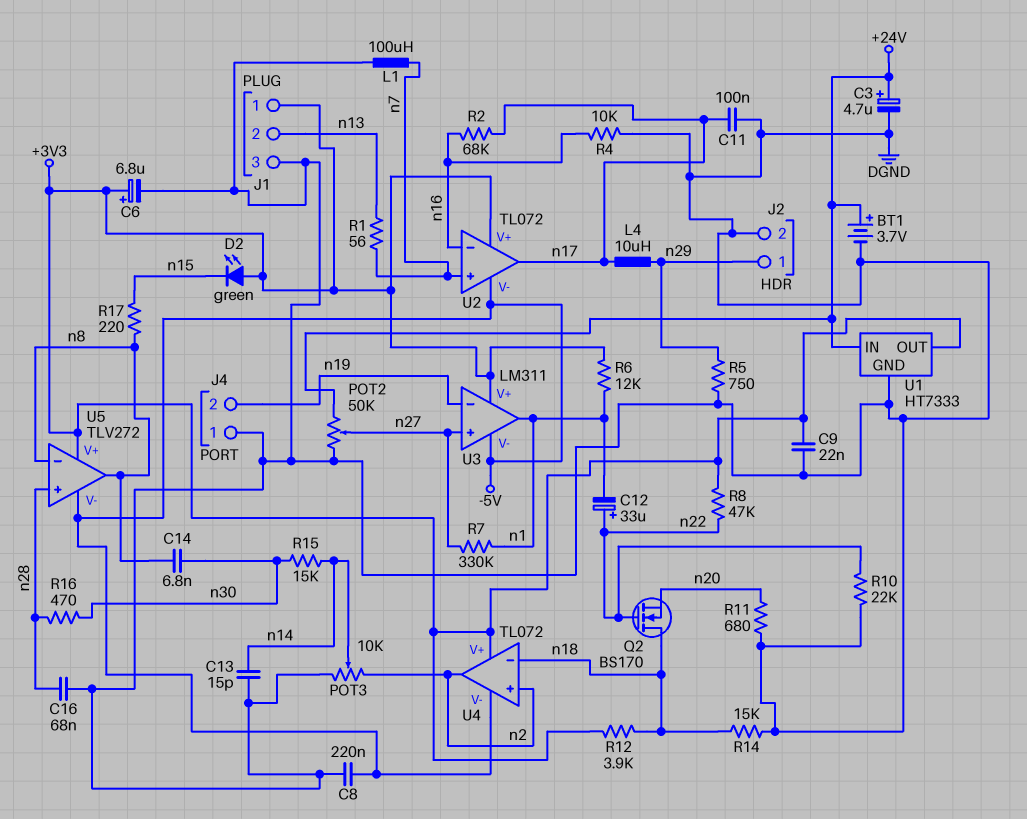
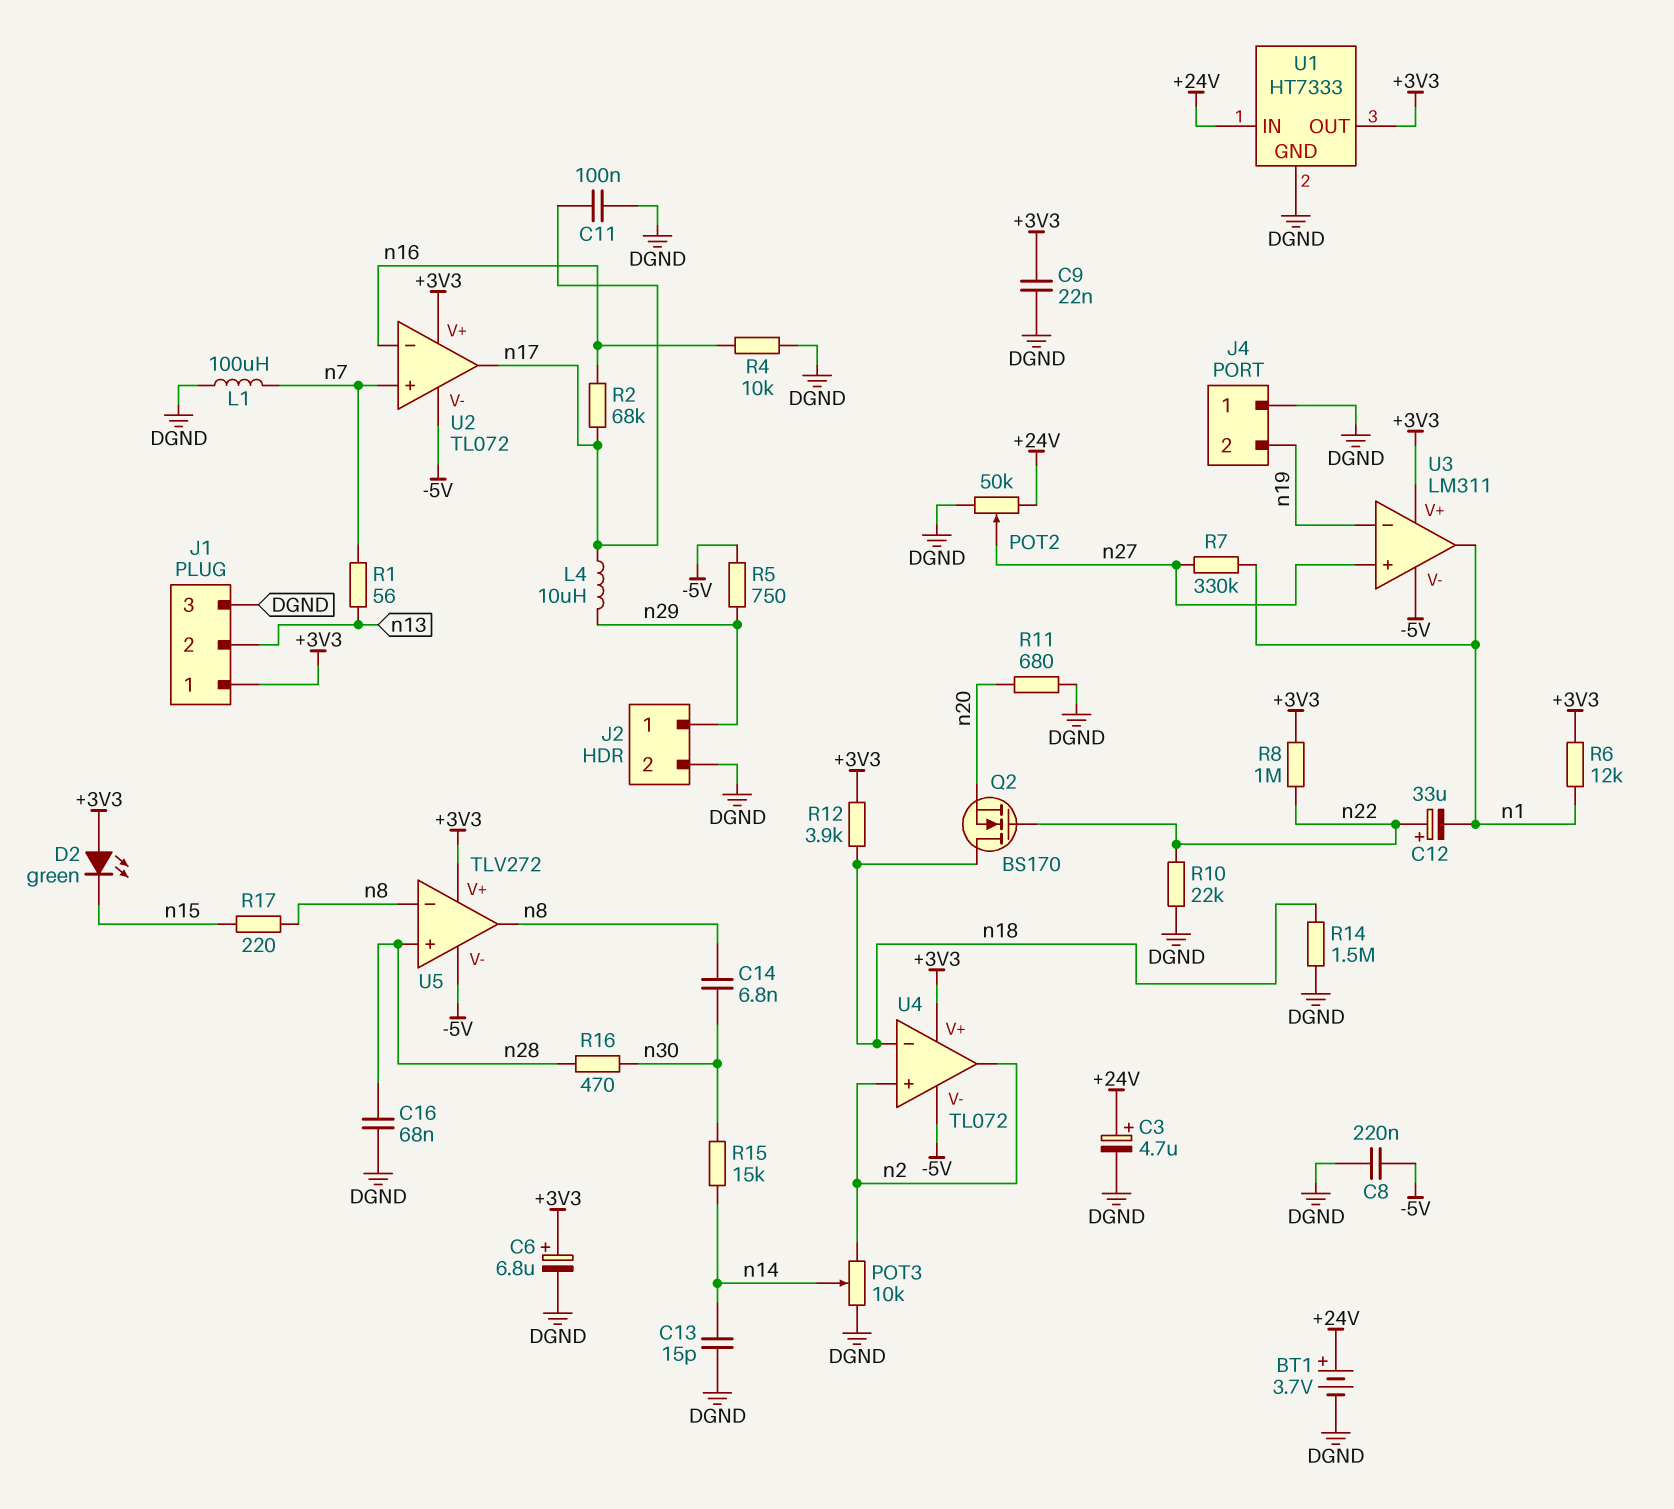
R5: 750 (DGND, n29) -> 750 (-5V, n29)
R8: 47k (+3V3, n22) -> 1M (+3V3, n22)
R14: 15k (DGND, n18) -> 1.5M (DGND, n18)

